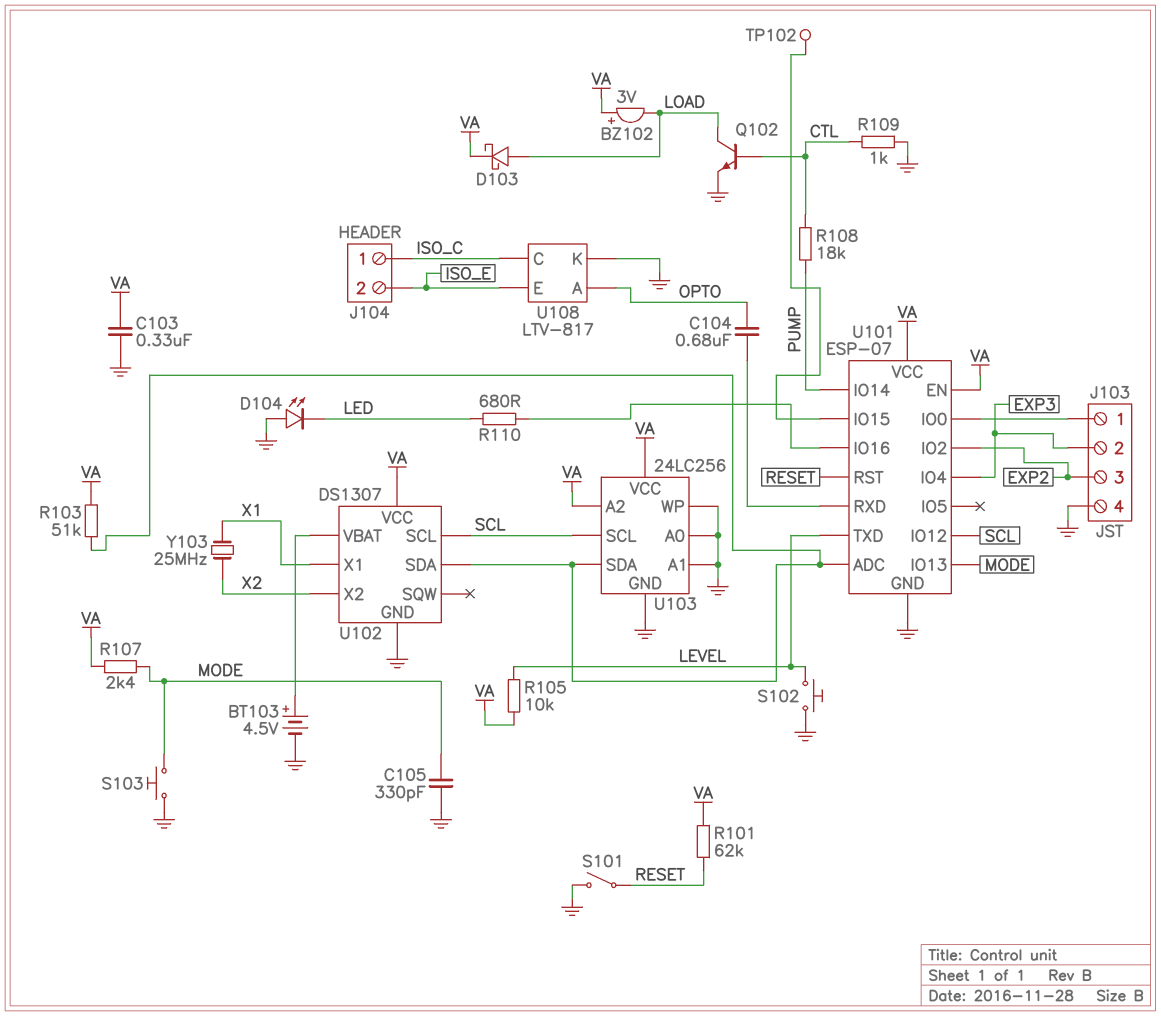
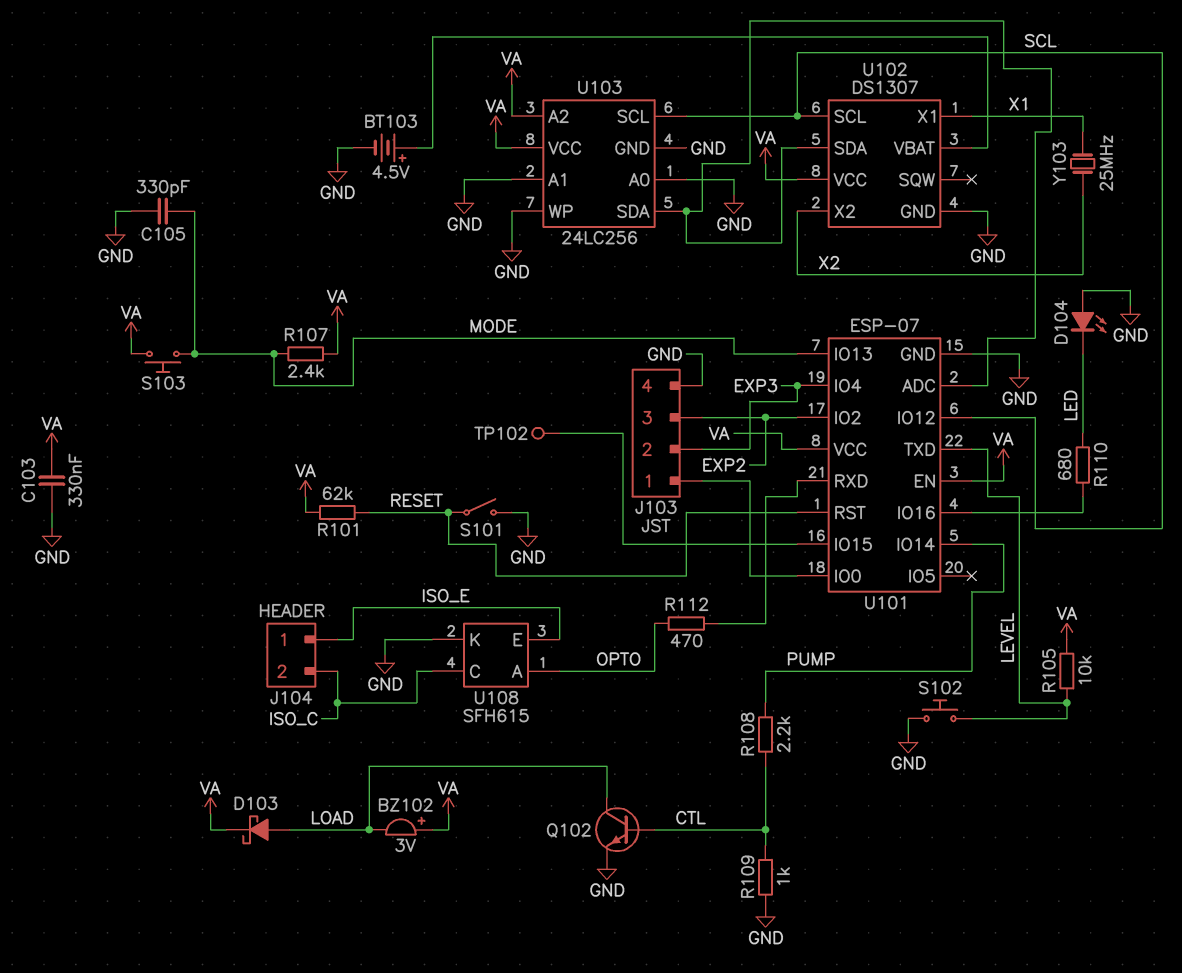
C104: 680nF (OPTO, U101/RXD) -> none
J104 pin 1: ISO_C -> ISO_E
J104 pin 2: ISO_E -> ISO_C
R103: 51k (U101/ADC, VA) -> none
R108: 18k (CTL, PUMP) -> 2.2k (CTL, PUMP)
R112: none -> 470 (OPTO, U101/RXD)
S103: button (GND, MODE) -> button (MODE, VA)
U108: LTV-817 -> SFH615

